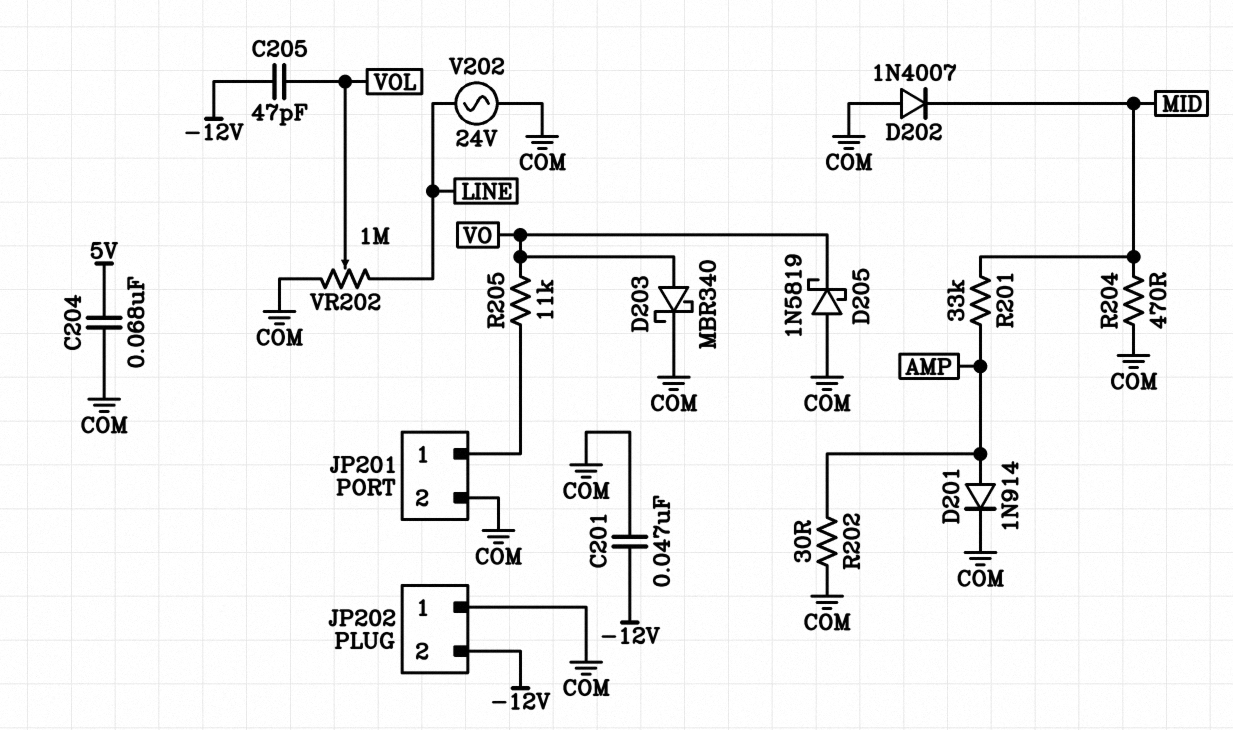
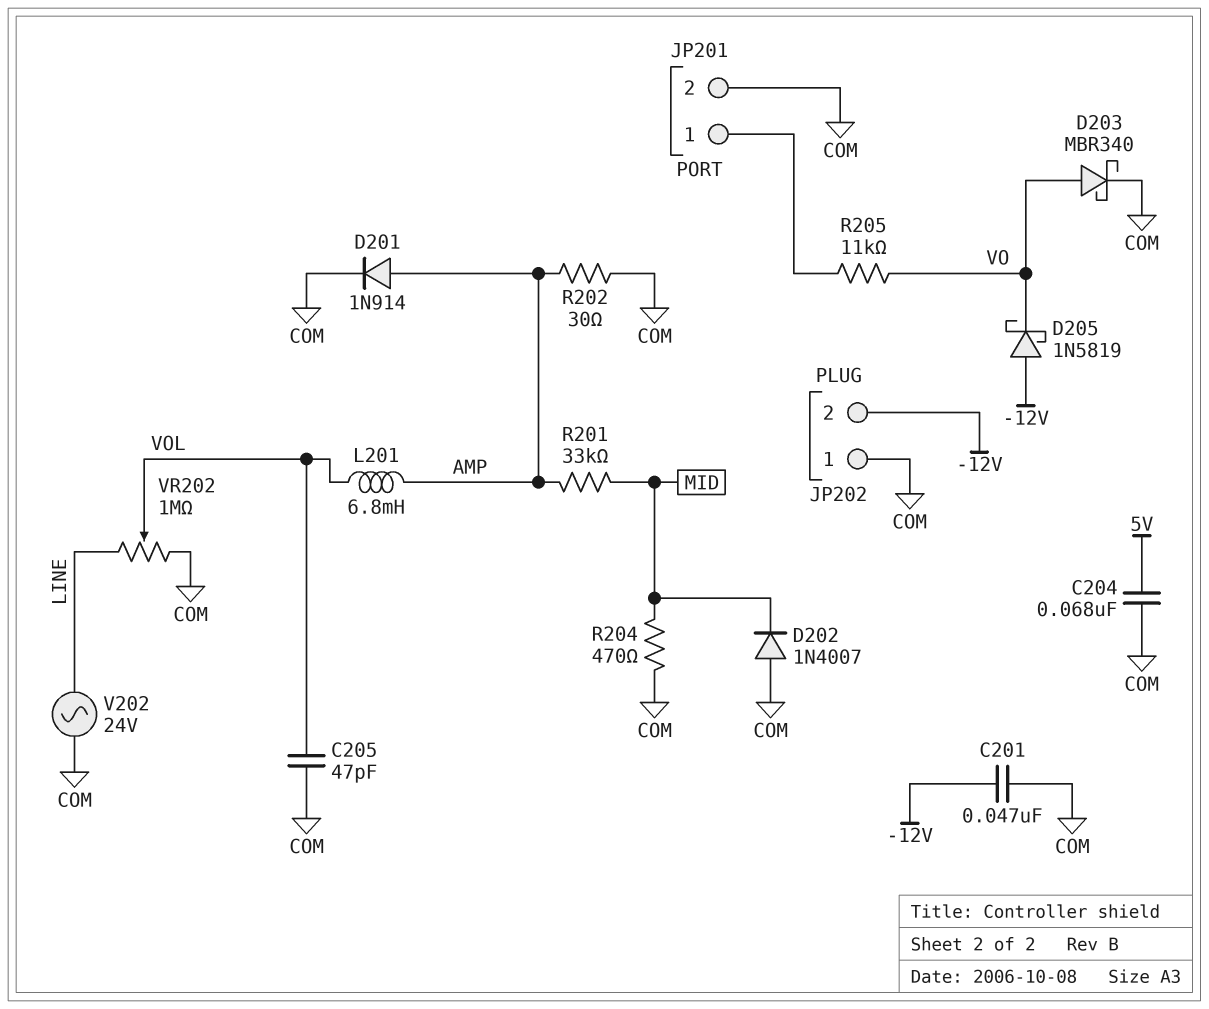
C205: 47pF (-12V, VOL) -> 47pF (COM, VOL)
D205: schottky 1N5819 (A COM, K VO) -> schottky 1N5819 (A -12V, K VO)
L201: none -> 6.8mH (AMP, VOL)

